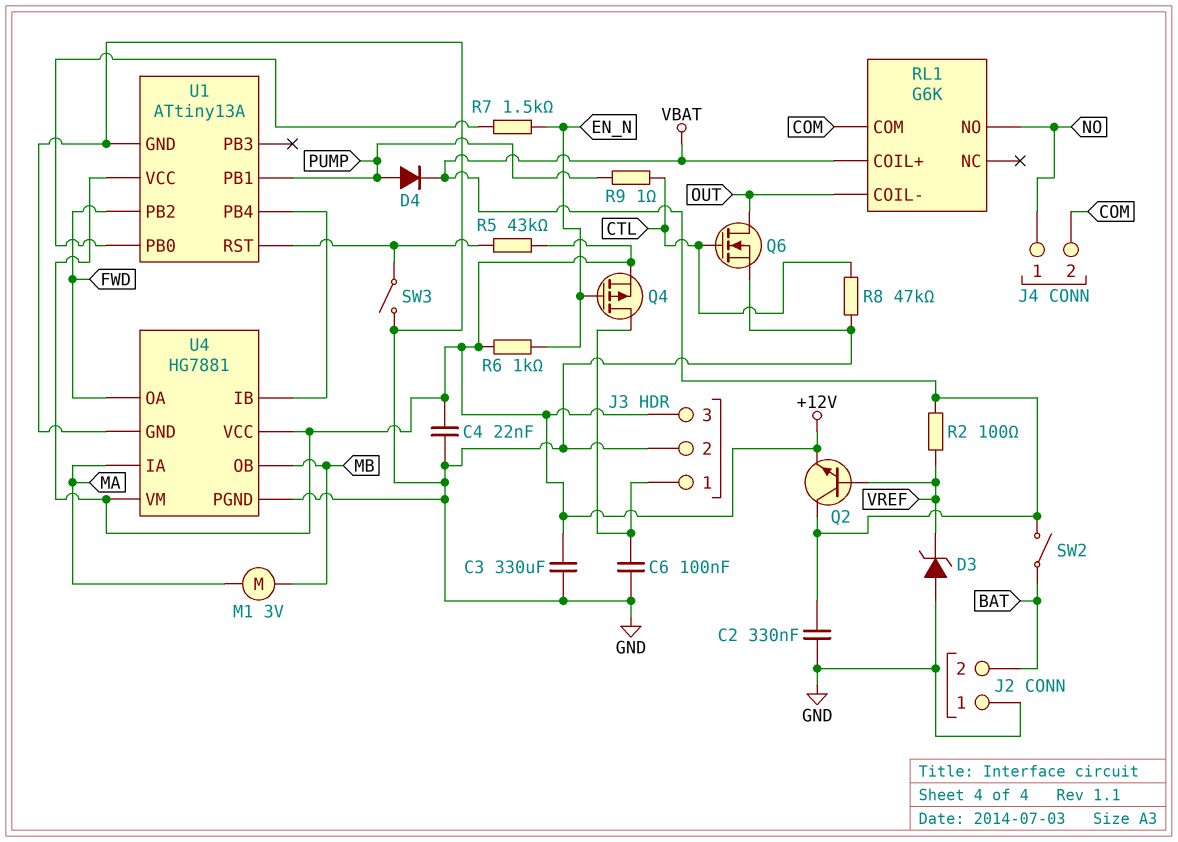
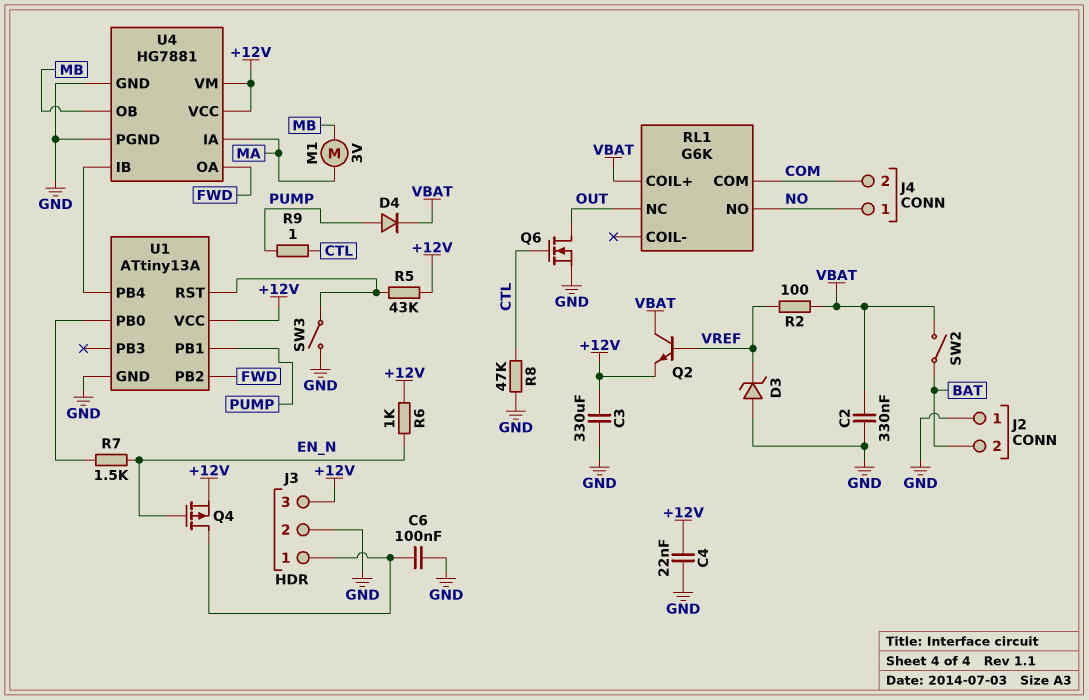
RL1 pin COIL-: OUT -> none
RL1 pin NC: none -> OUT

